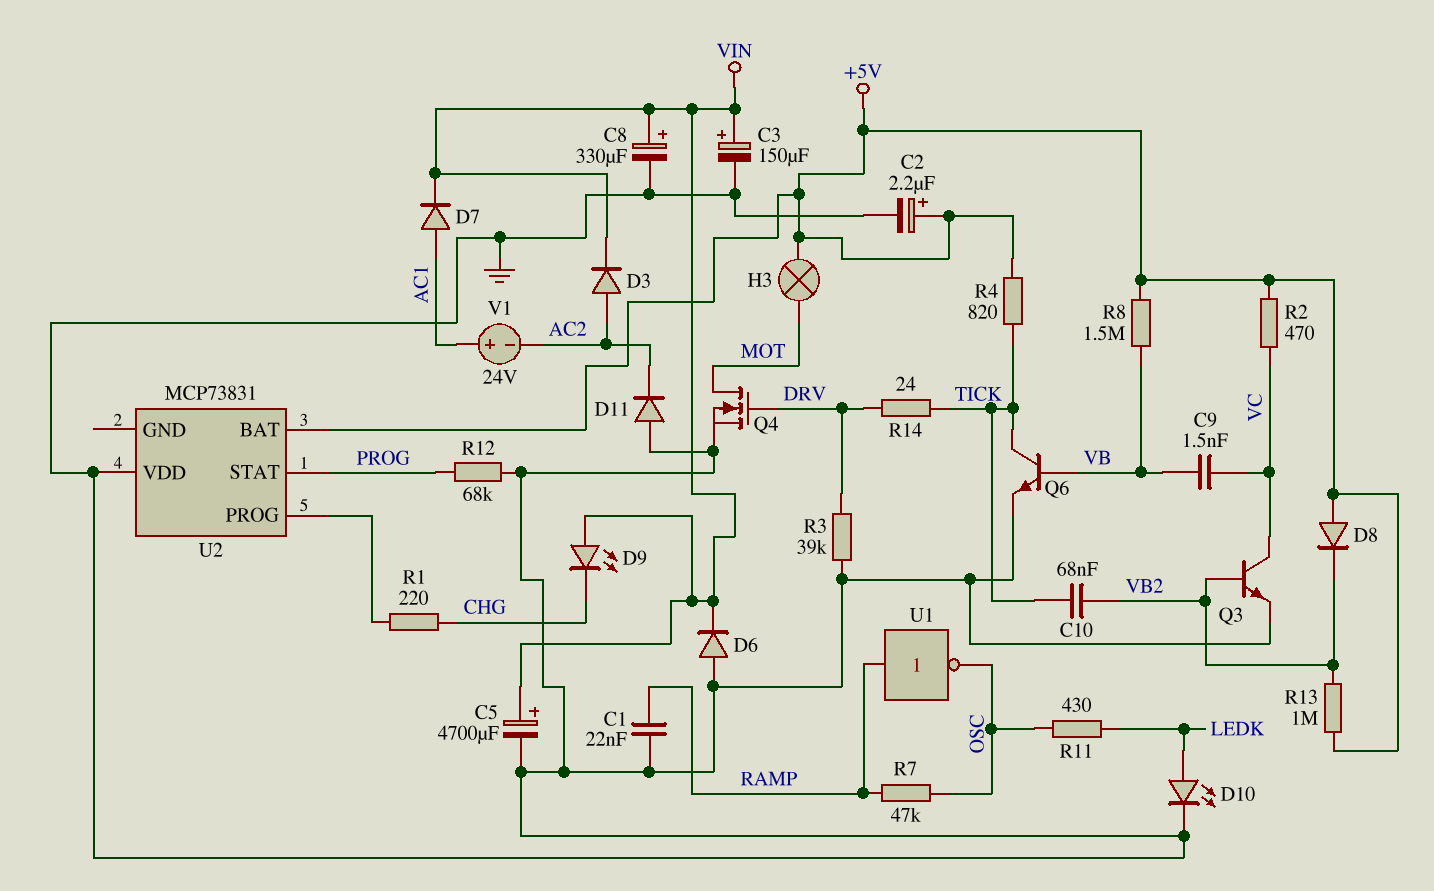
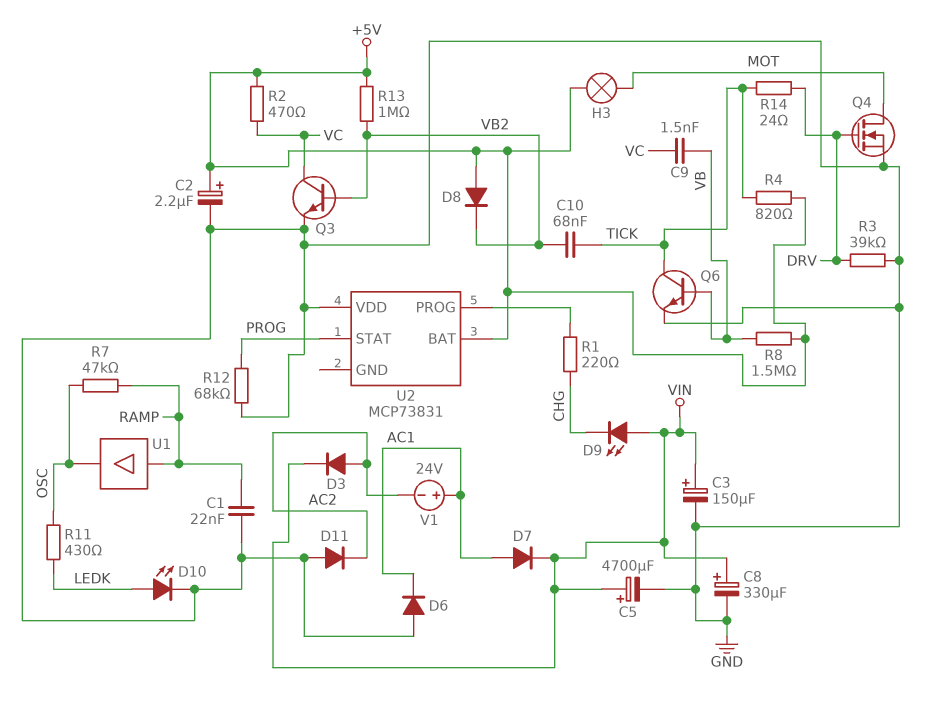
D6: diode (A GND, K VIN) -> diode (A GND, K AC1)
U1: NOT (in RAMP, out OSC) -> buffer (in RAMP, out OSC)

